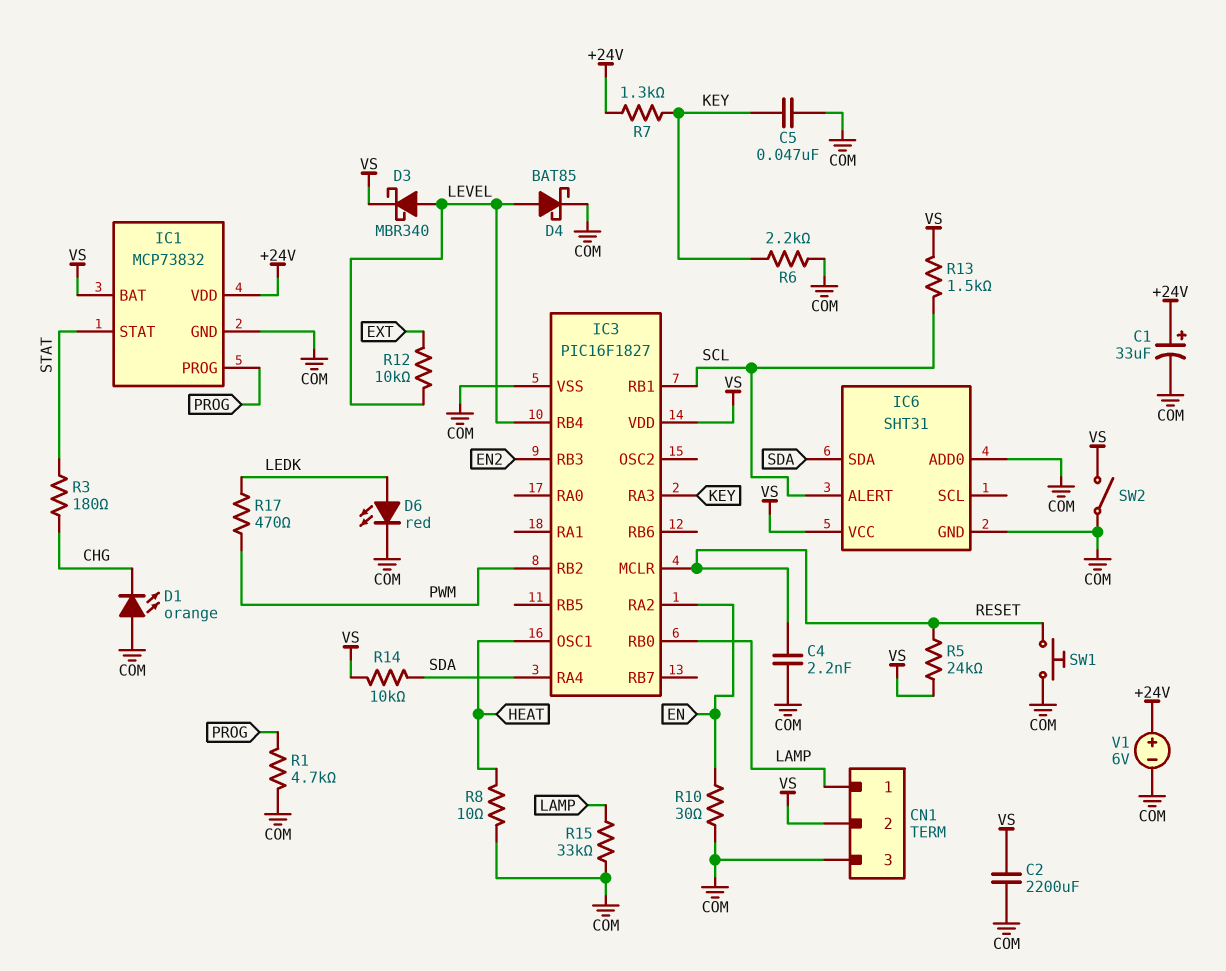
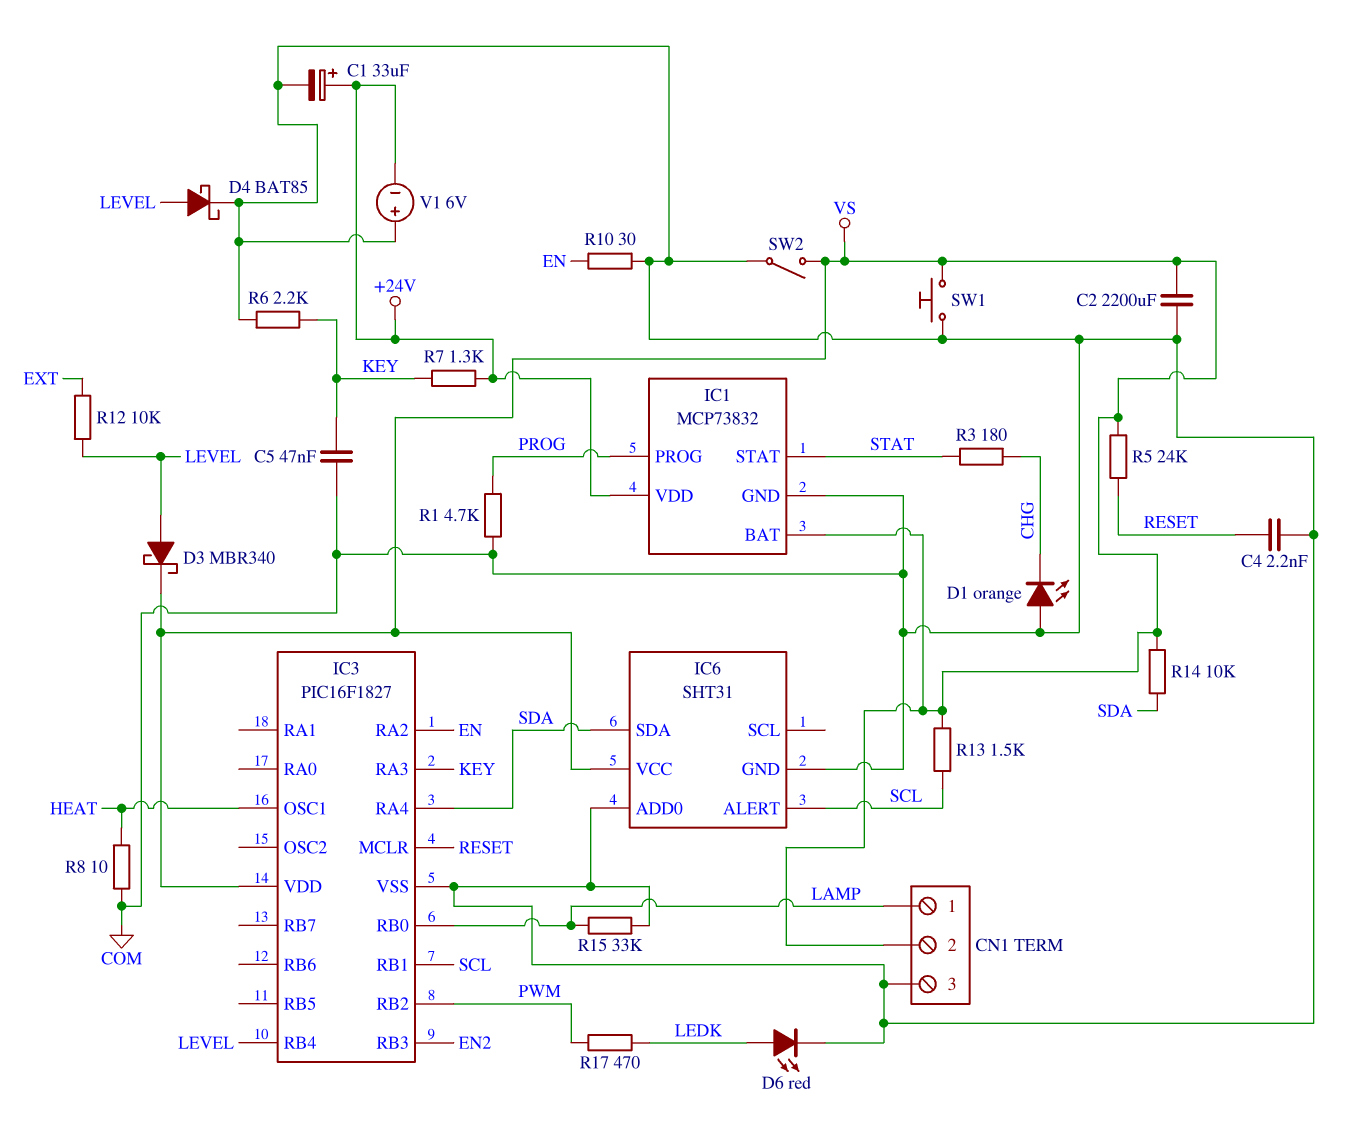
SW1: button (COM, RESET) -> button (COM, VS)
V1: 6V (plus +24V, minus COM) -> 6V (plus COM, minus +24V)

